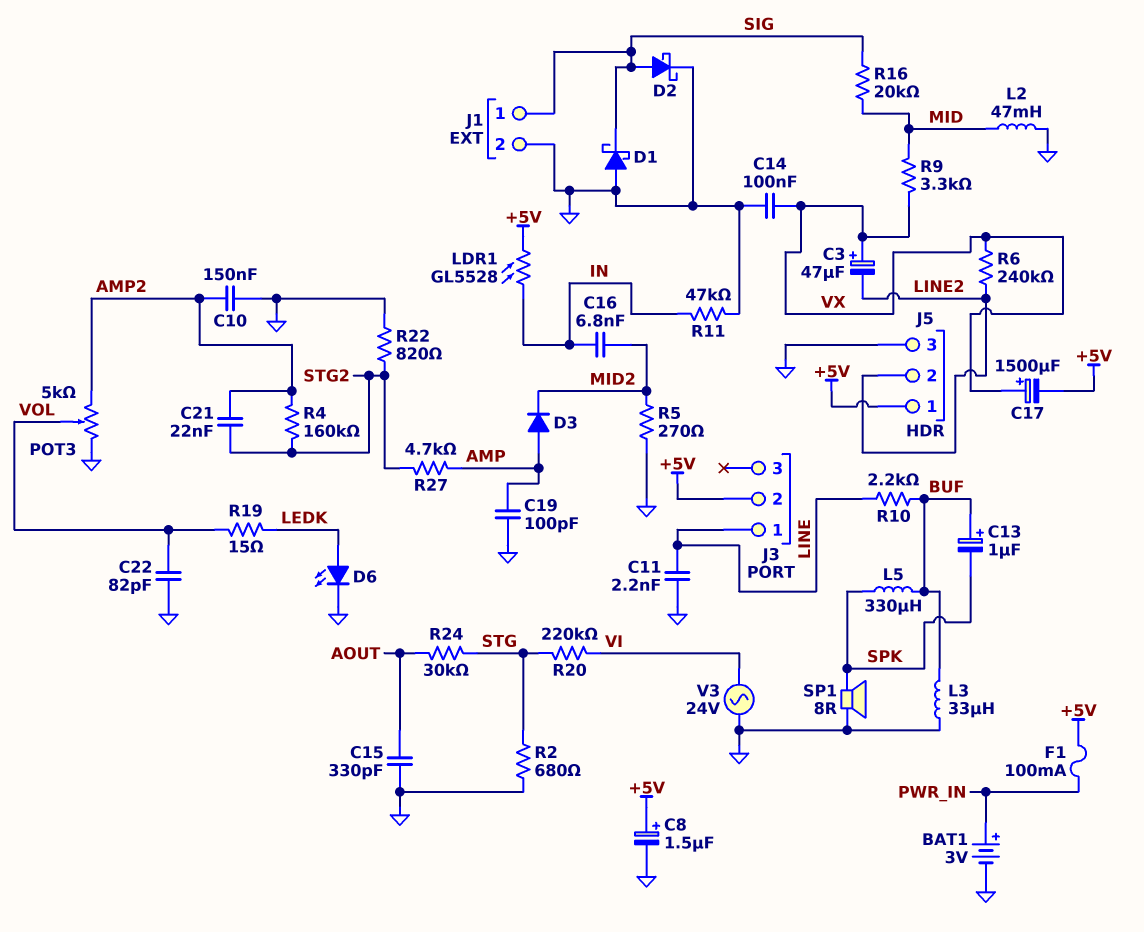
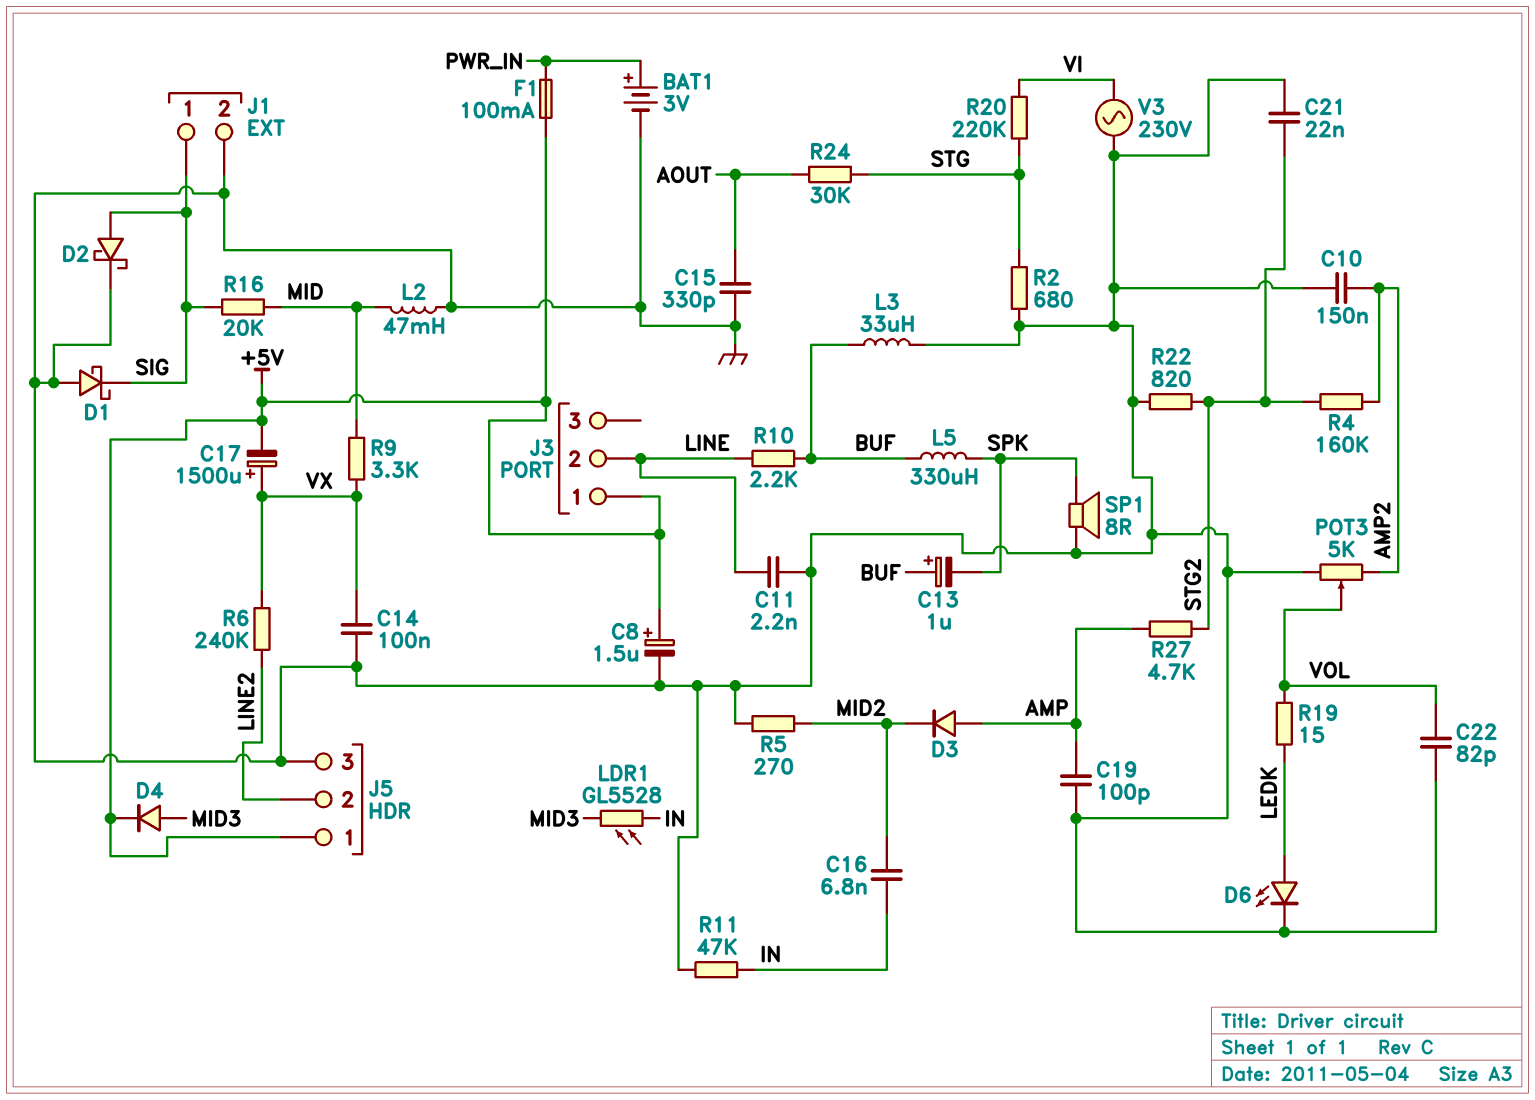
C3: 47uF (plus VX, minus LINE2) -> none
C21: 22nF (AMP2, STG2) -> 22nF (GND, STG2)
D4: none -> diode (A MID3, K +5V)
J3 pin 1: LINE -> +5V
J3 pin 2: +5V -> LINE
LDR1: GL5528 (+5V, IN) -> GL5528 (IN, MID3)
V3: AC 24V (GND, VI) -> AC 230V (GND, VI)

